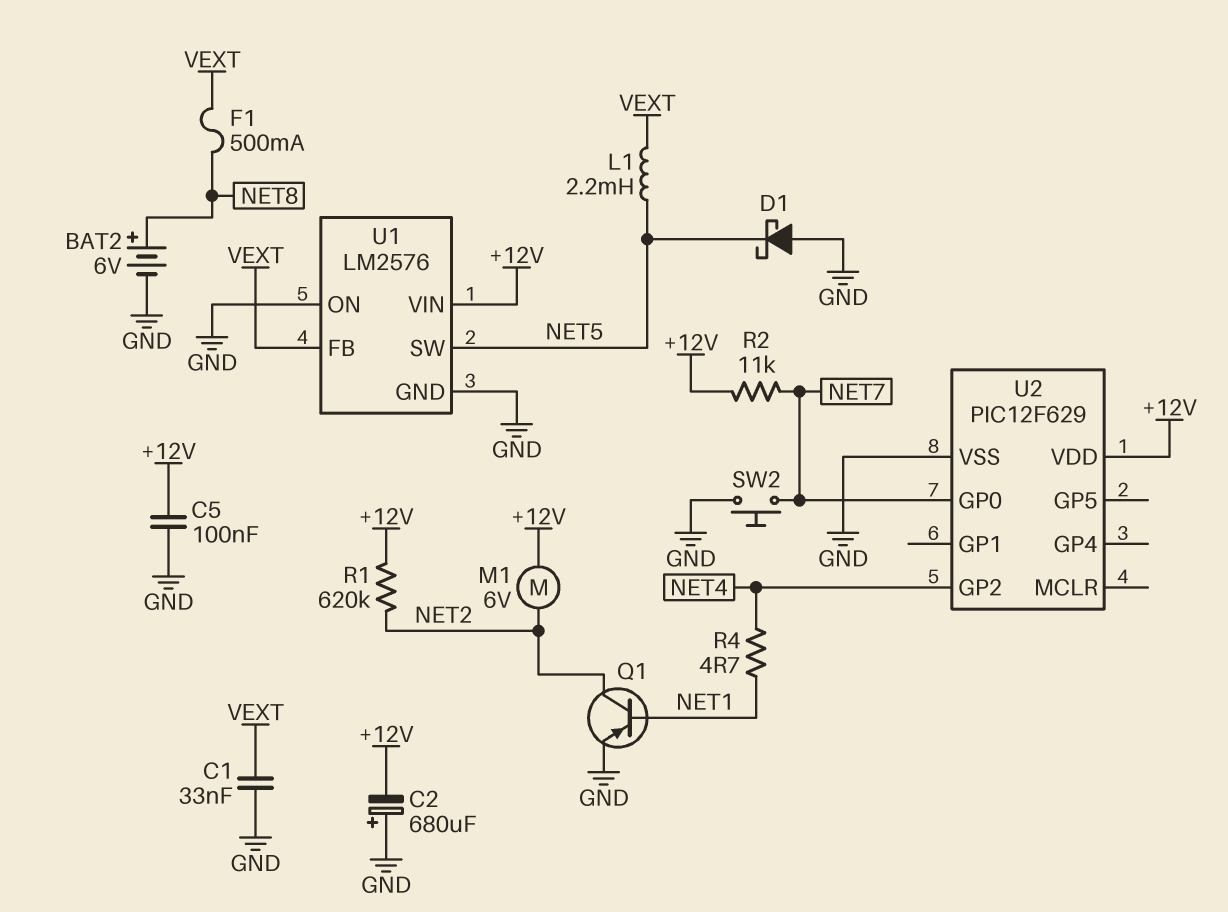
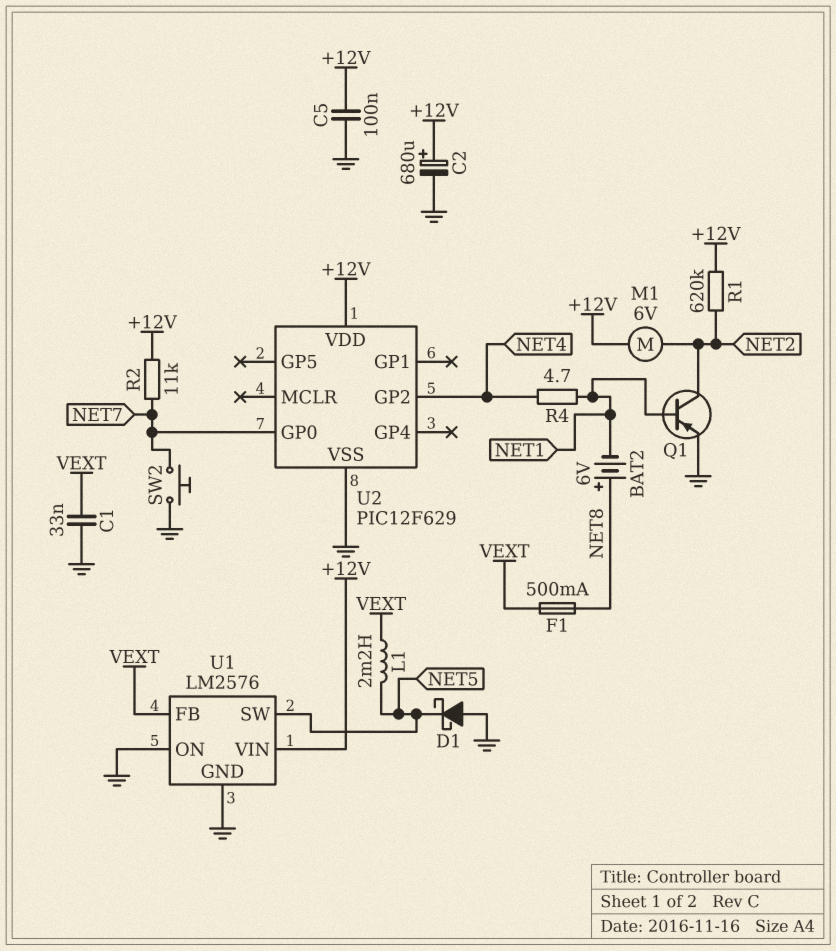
BAT2: 6V (plus NET8, minus GND) -> 6V (plus NET8, minus NET1)
C2: 680uF (plus GND, minus +12V) -> 680uF (plus +12V, minus GND)

